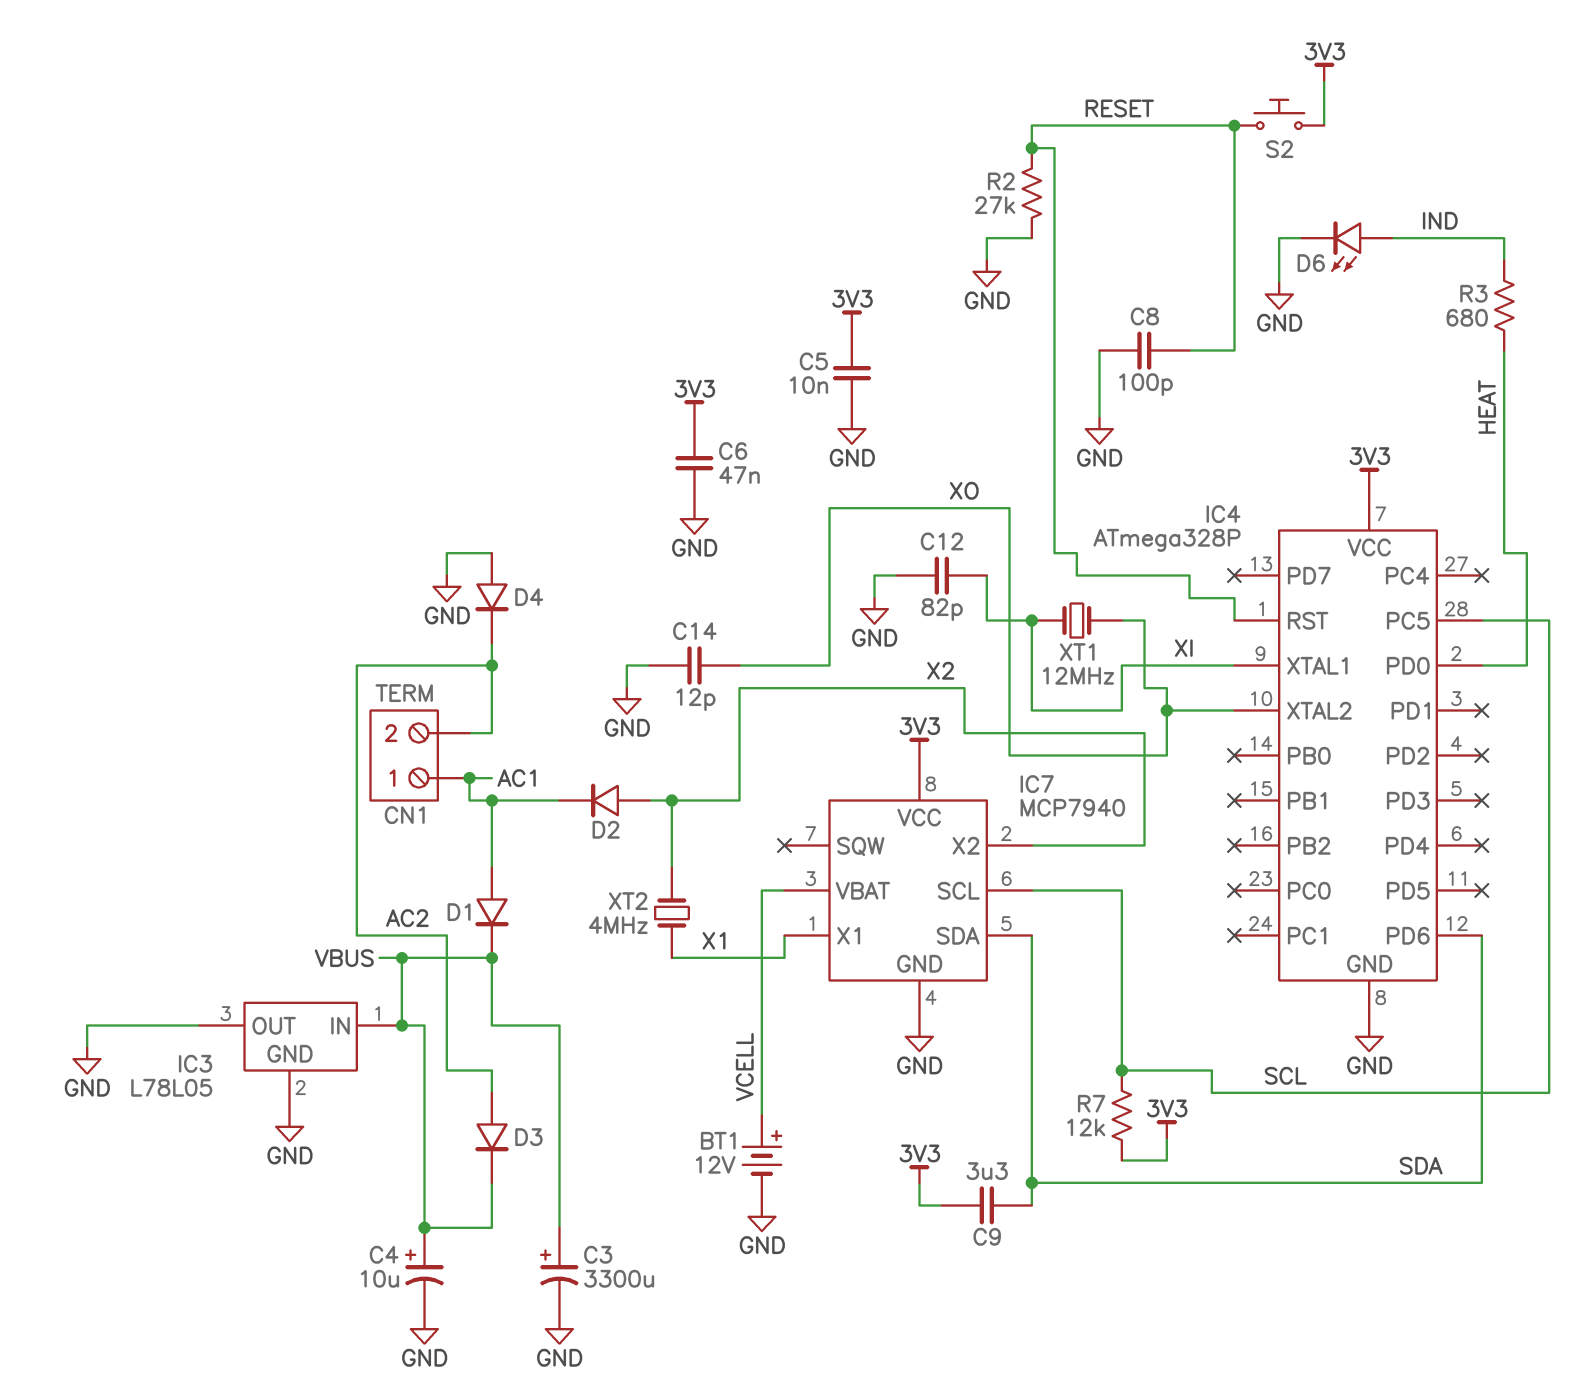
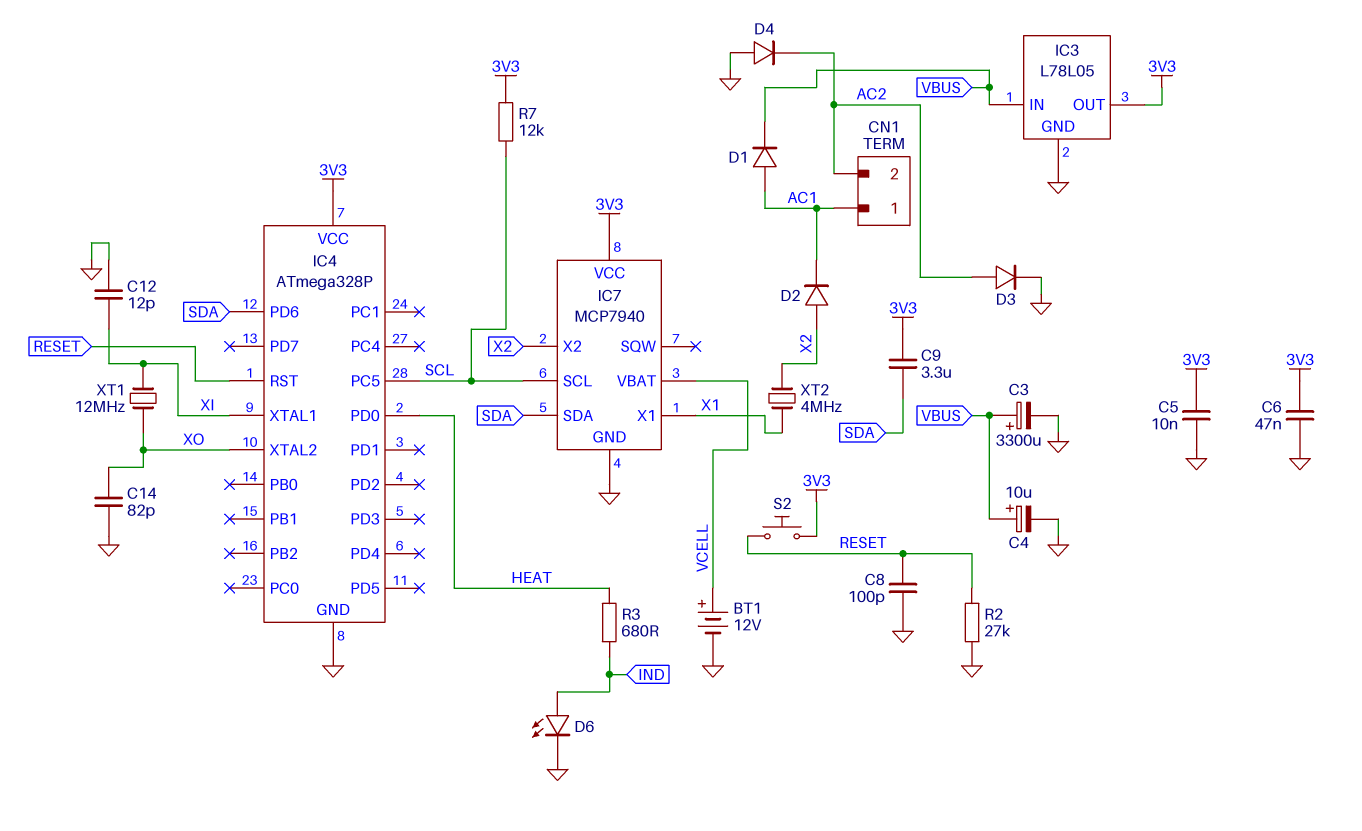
C12: 82pF (GND, XI) -> 12pF (GND, XI)
C14: 12pF (GND, XO) -> 82pF (GND, XO)
D3: diode (A AC2, K VBUS) -> diode (A AC2, K GND)
IC3 pin OUT: GND -> 3V3

